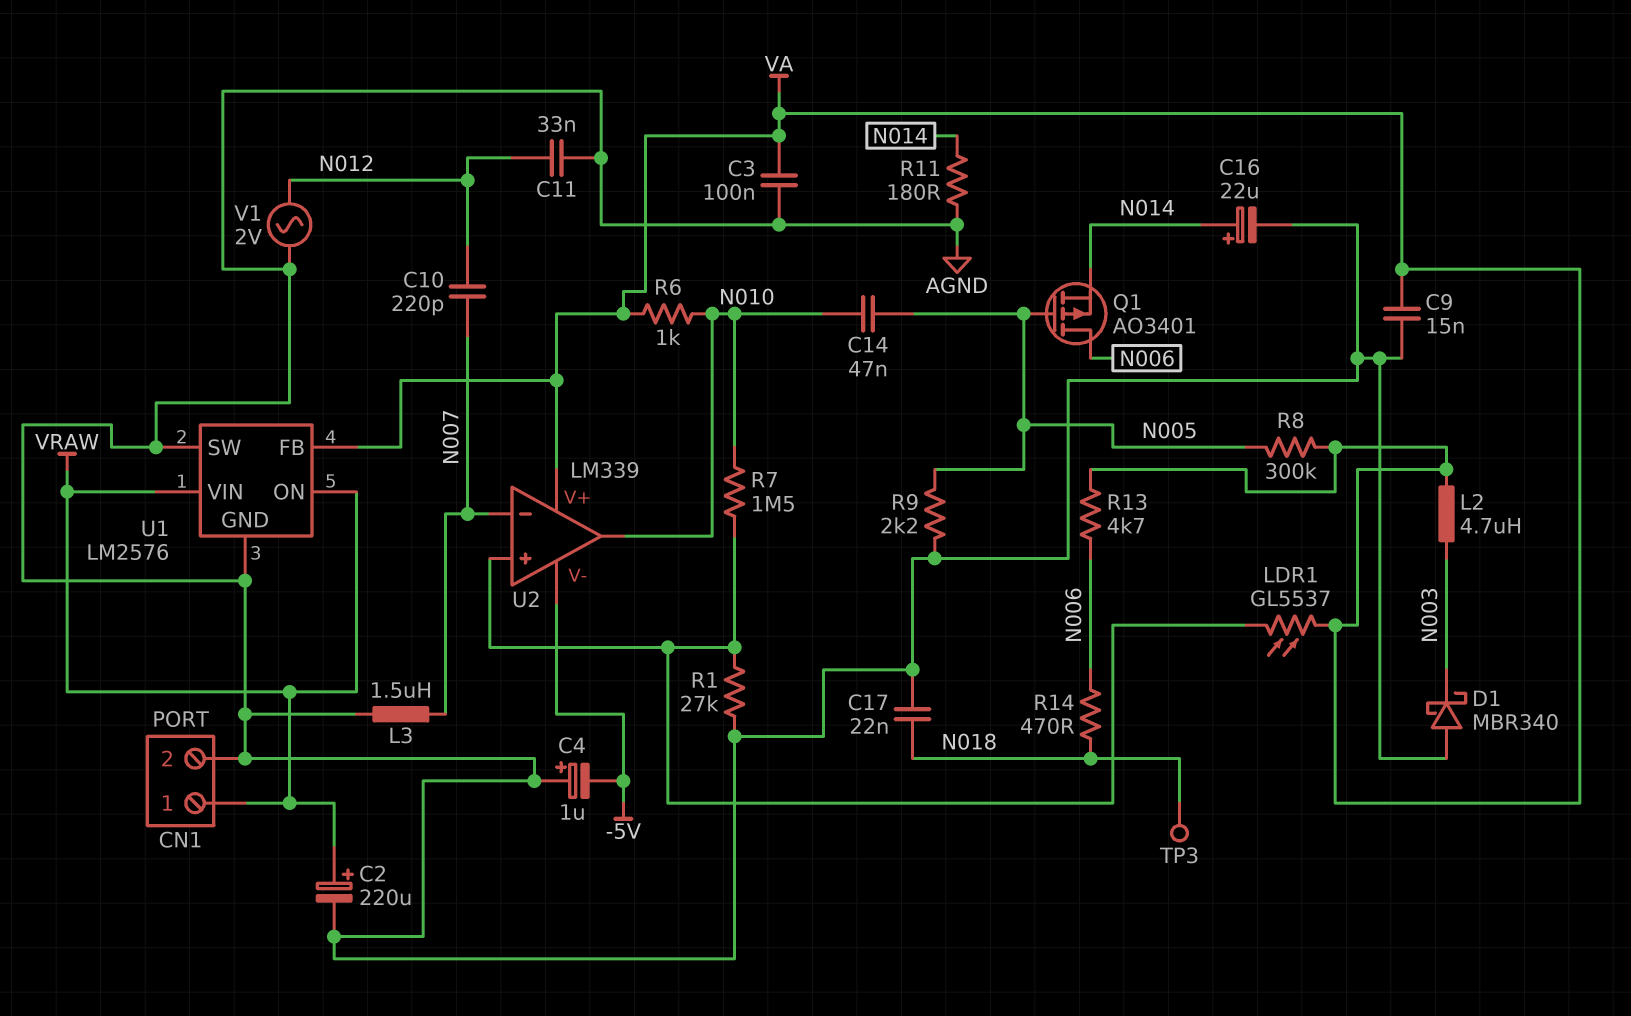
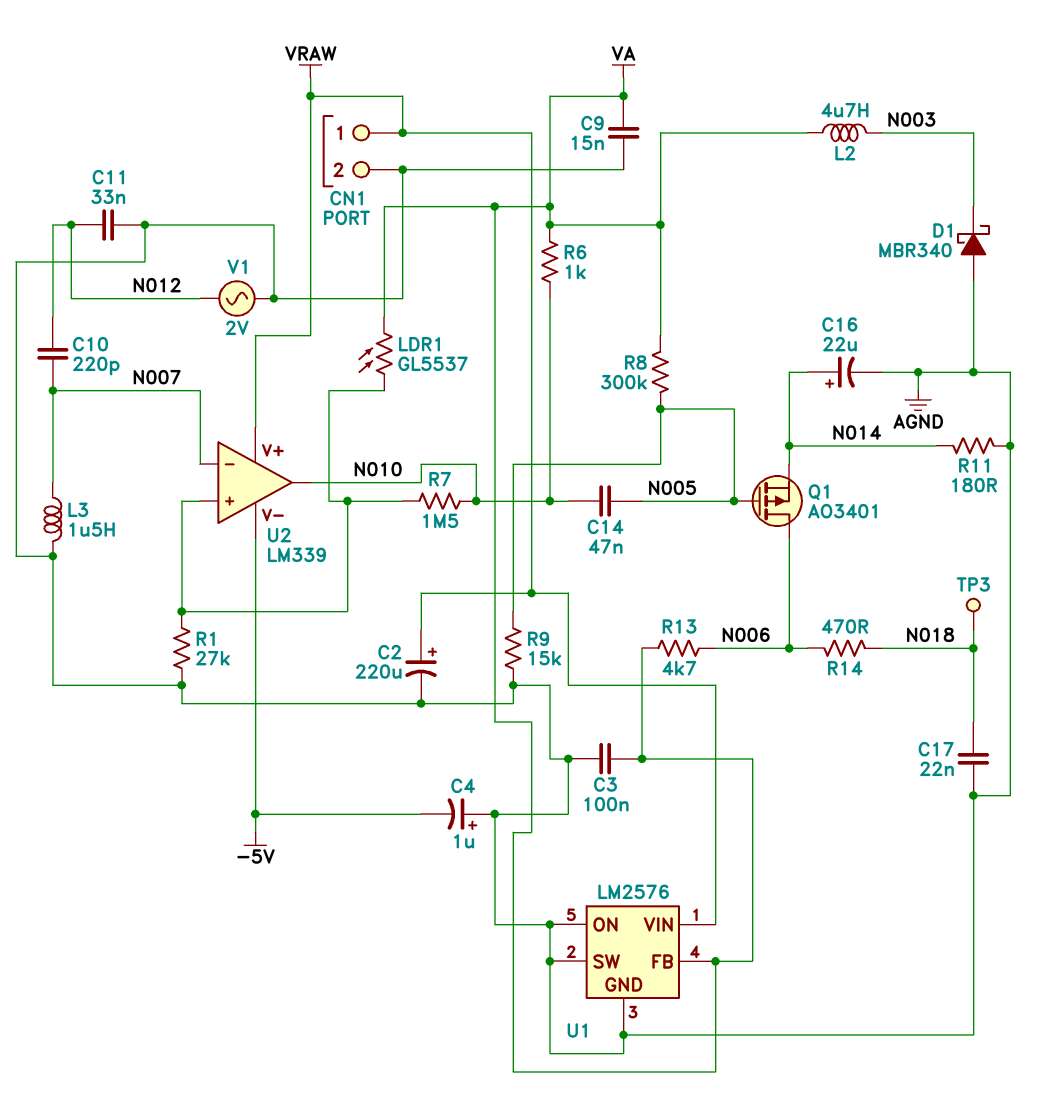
R9: 2.2k (AGND, N005) -> 15k (AGND, N005)
U1 pin ON: VRAW -> AGND
U2 pin V+: VA -> VRAW

